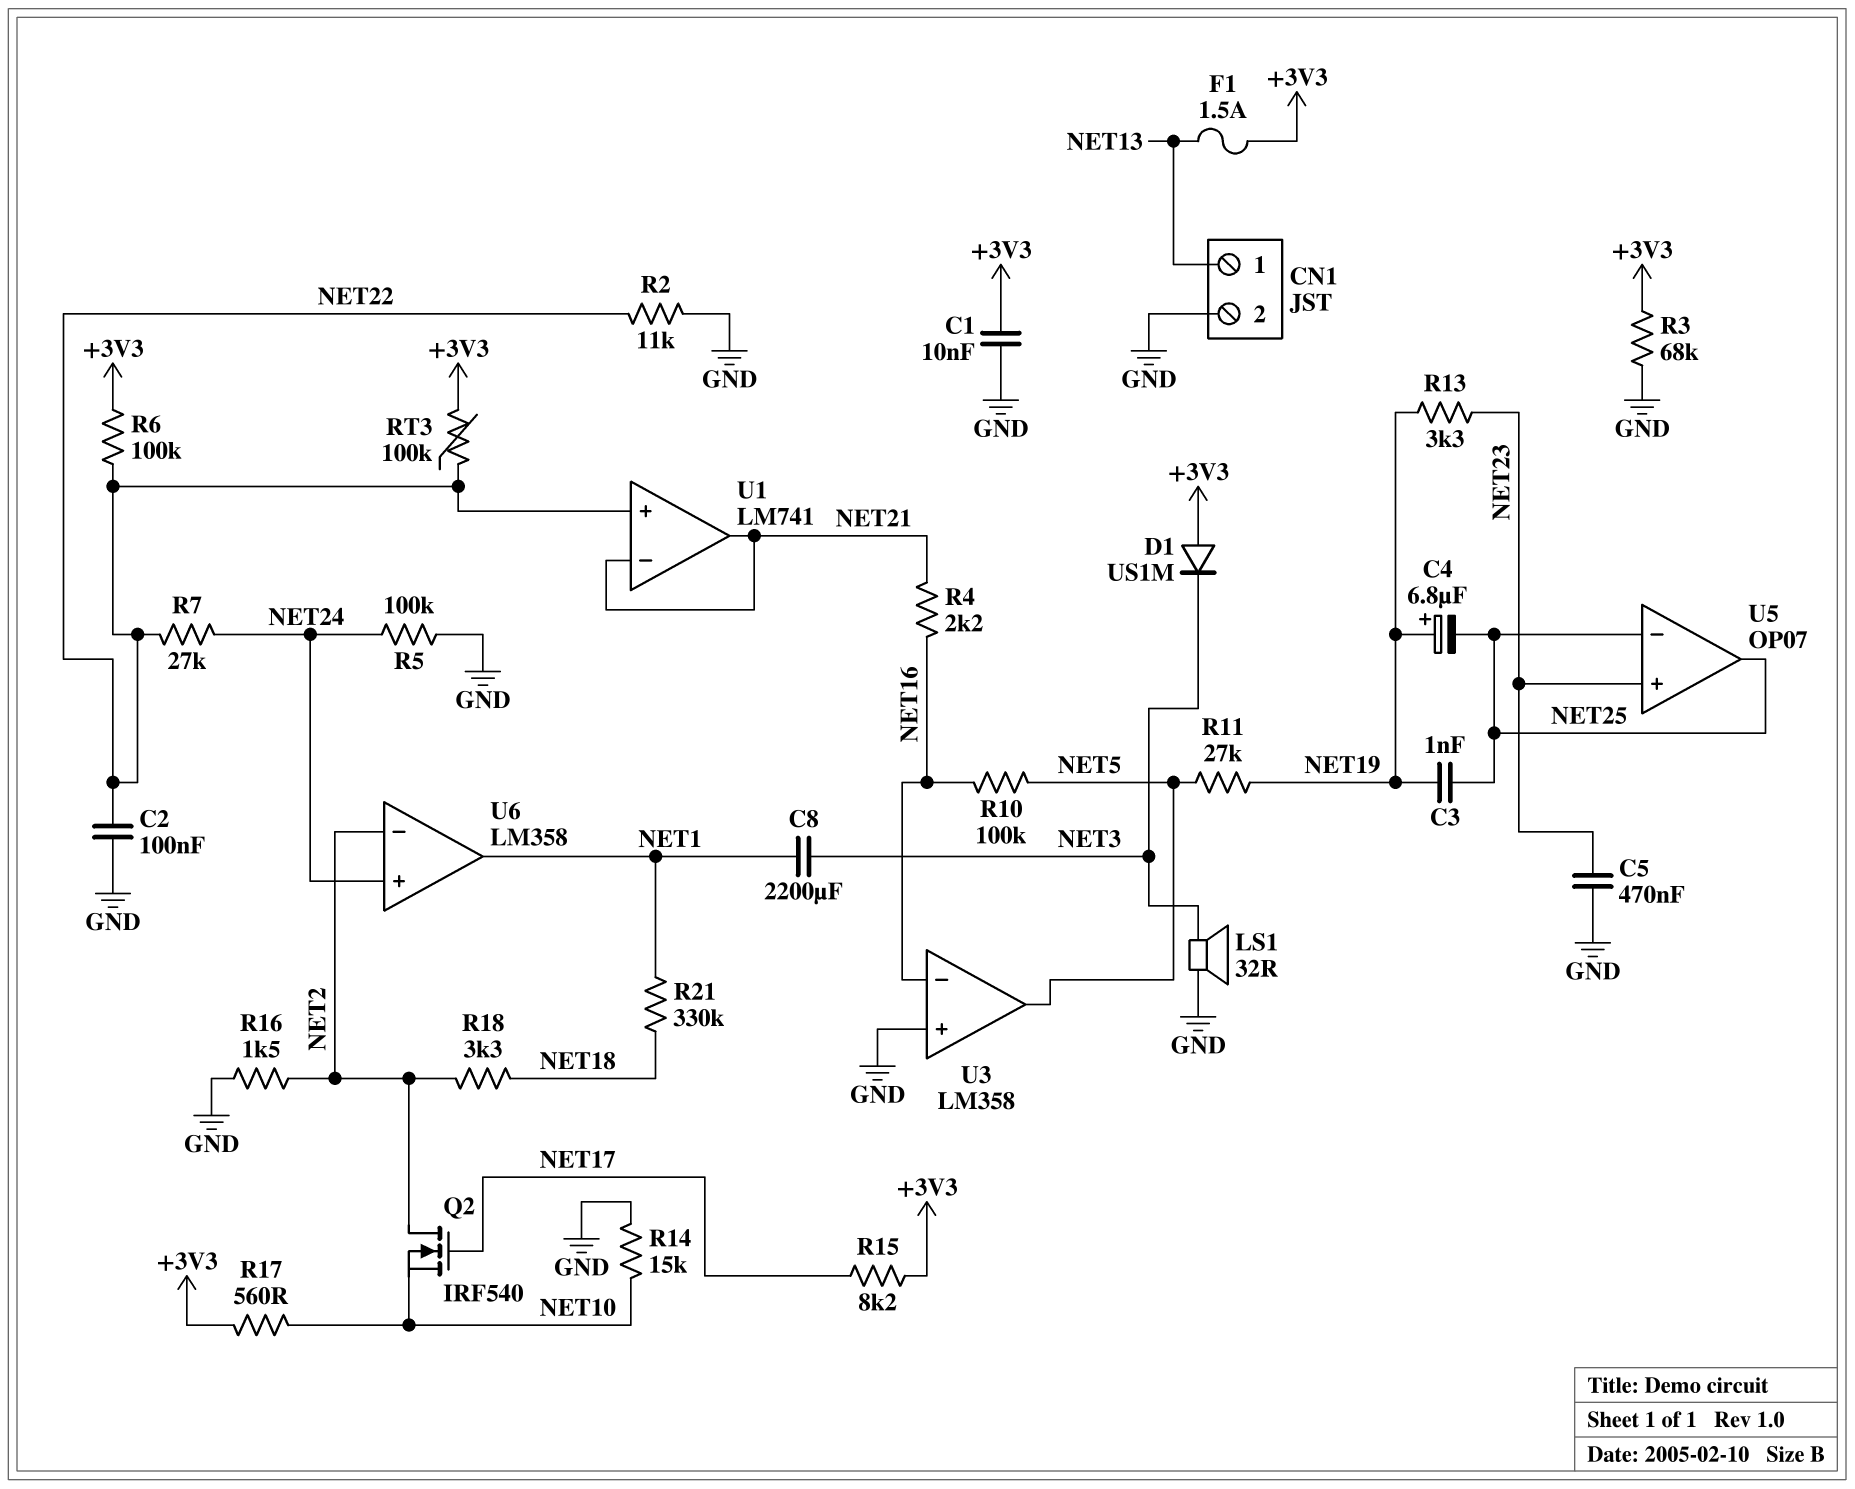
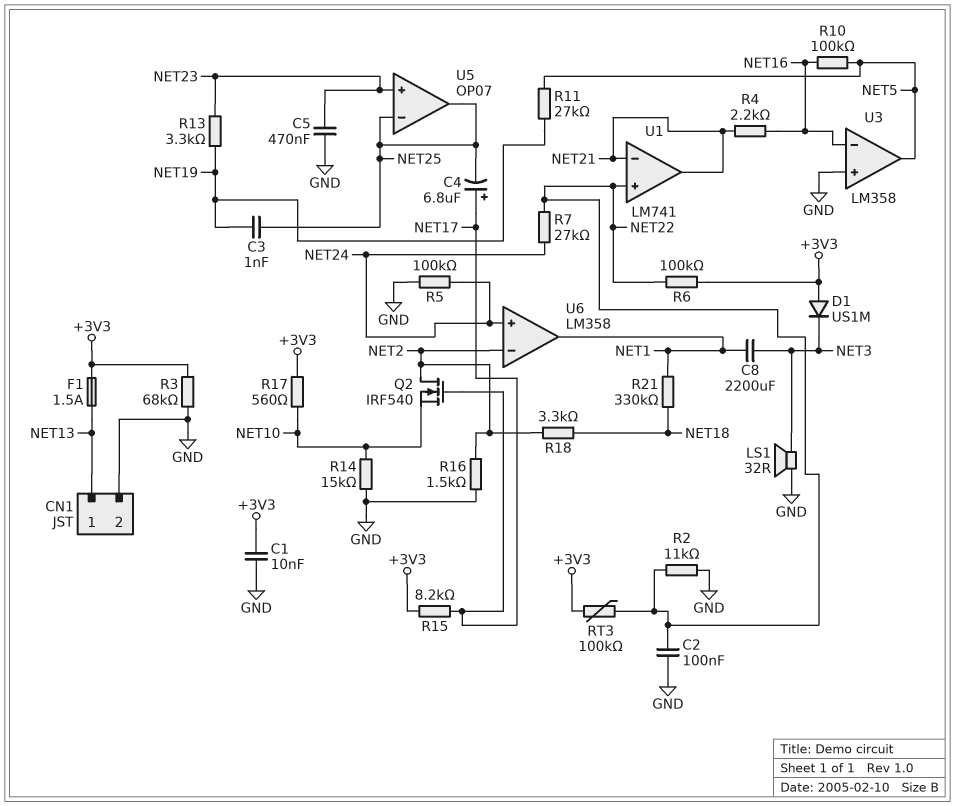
C4: 6.8uF (plus NET19, minus NET25) -> 6.8uF (plus NET17, minus NET25)

